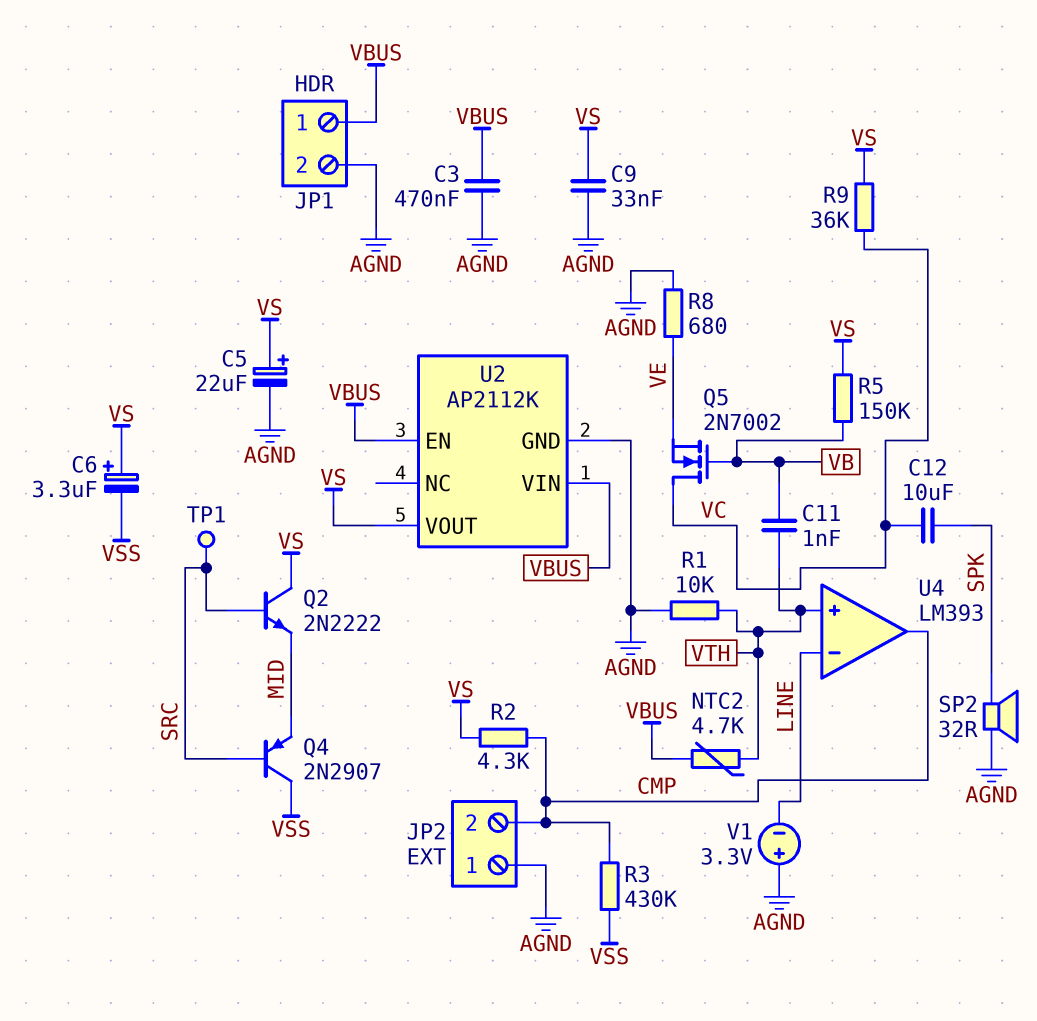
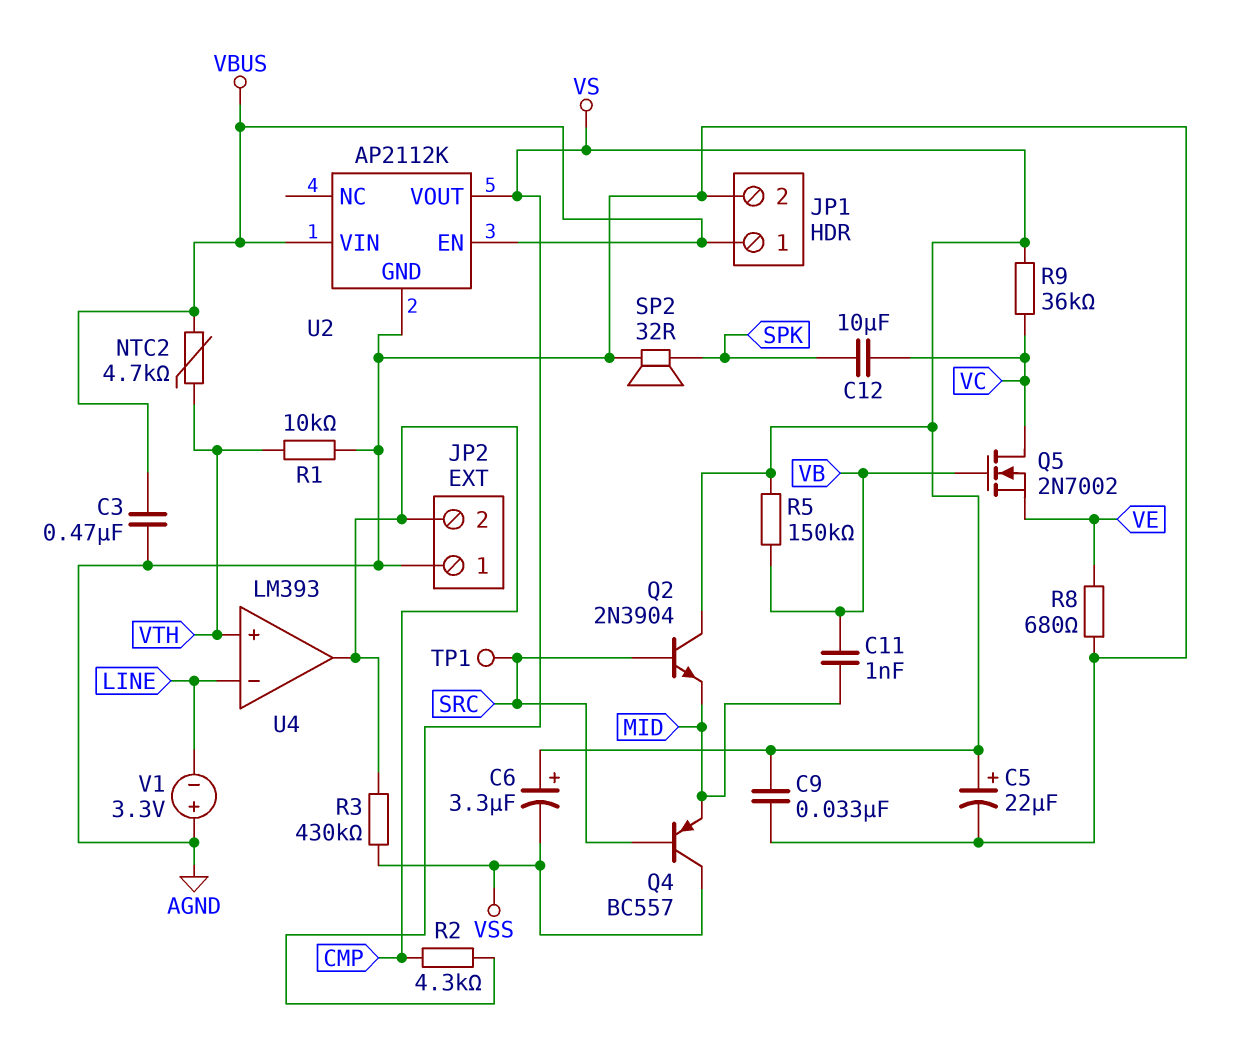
C11: 1nF (VB, VTH) -> 1nF (MID, VB)
Q2: NPN 2N2222 (B SRC, C VS, E MID) -> NPN 2N3904 (B SRC, C VS, E MID)
Q4: PNP 2N2907 (B SRC, C VSS, E MID) -> PNP BC557 (B SRC, C VSS, E MID)

